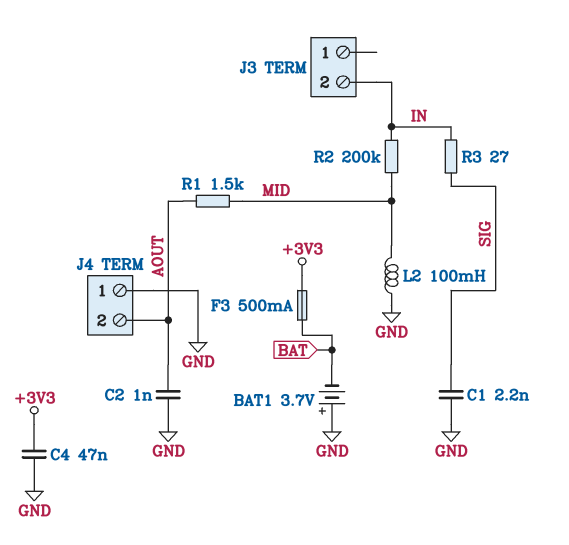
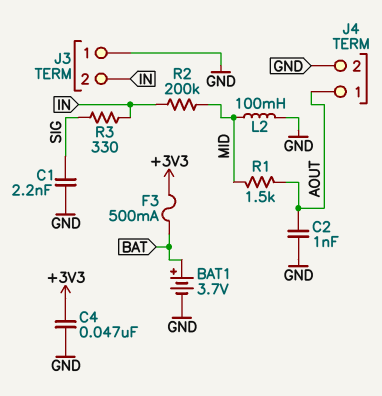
BAT1: 3.7V (plus GND, minus BAT) -> 3.7V (plus BAT, minus GND)
J3 pin 1: none -> GND
J4 pin 1: GND -> AOUT
J4 pin 2: AOUT -> GND
R3: 27 (IN, SIG) -> 330 (IN, SIG)

